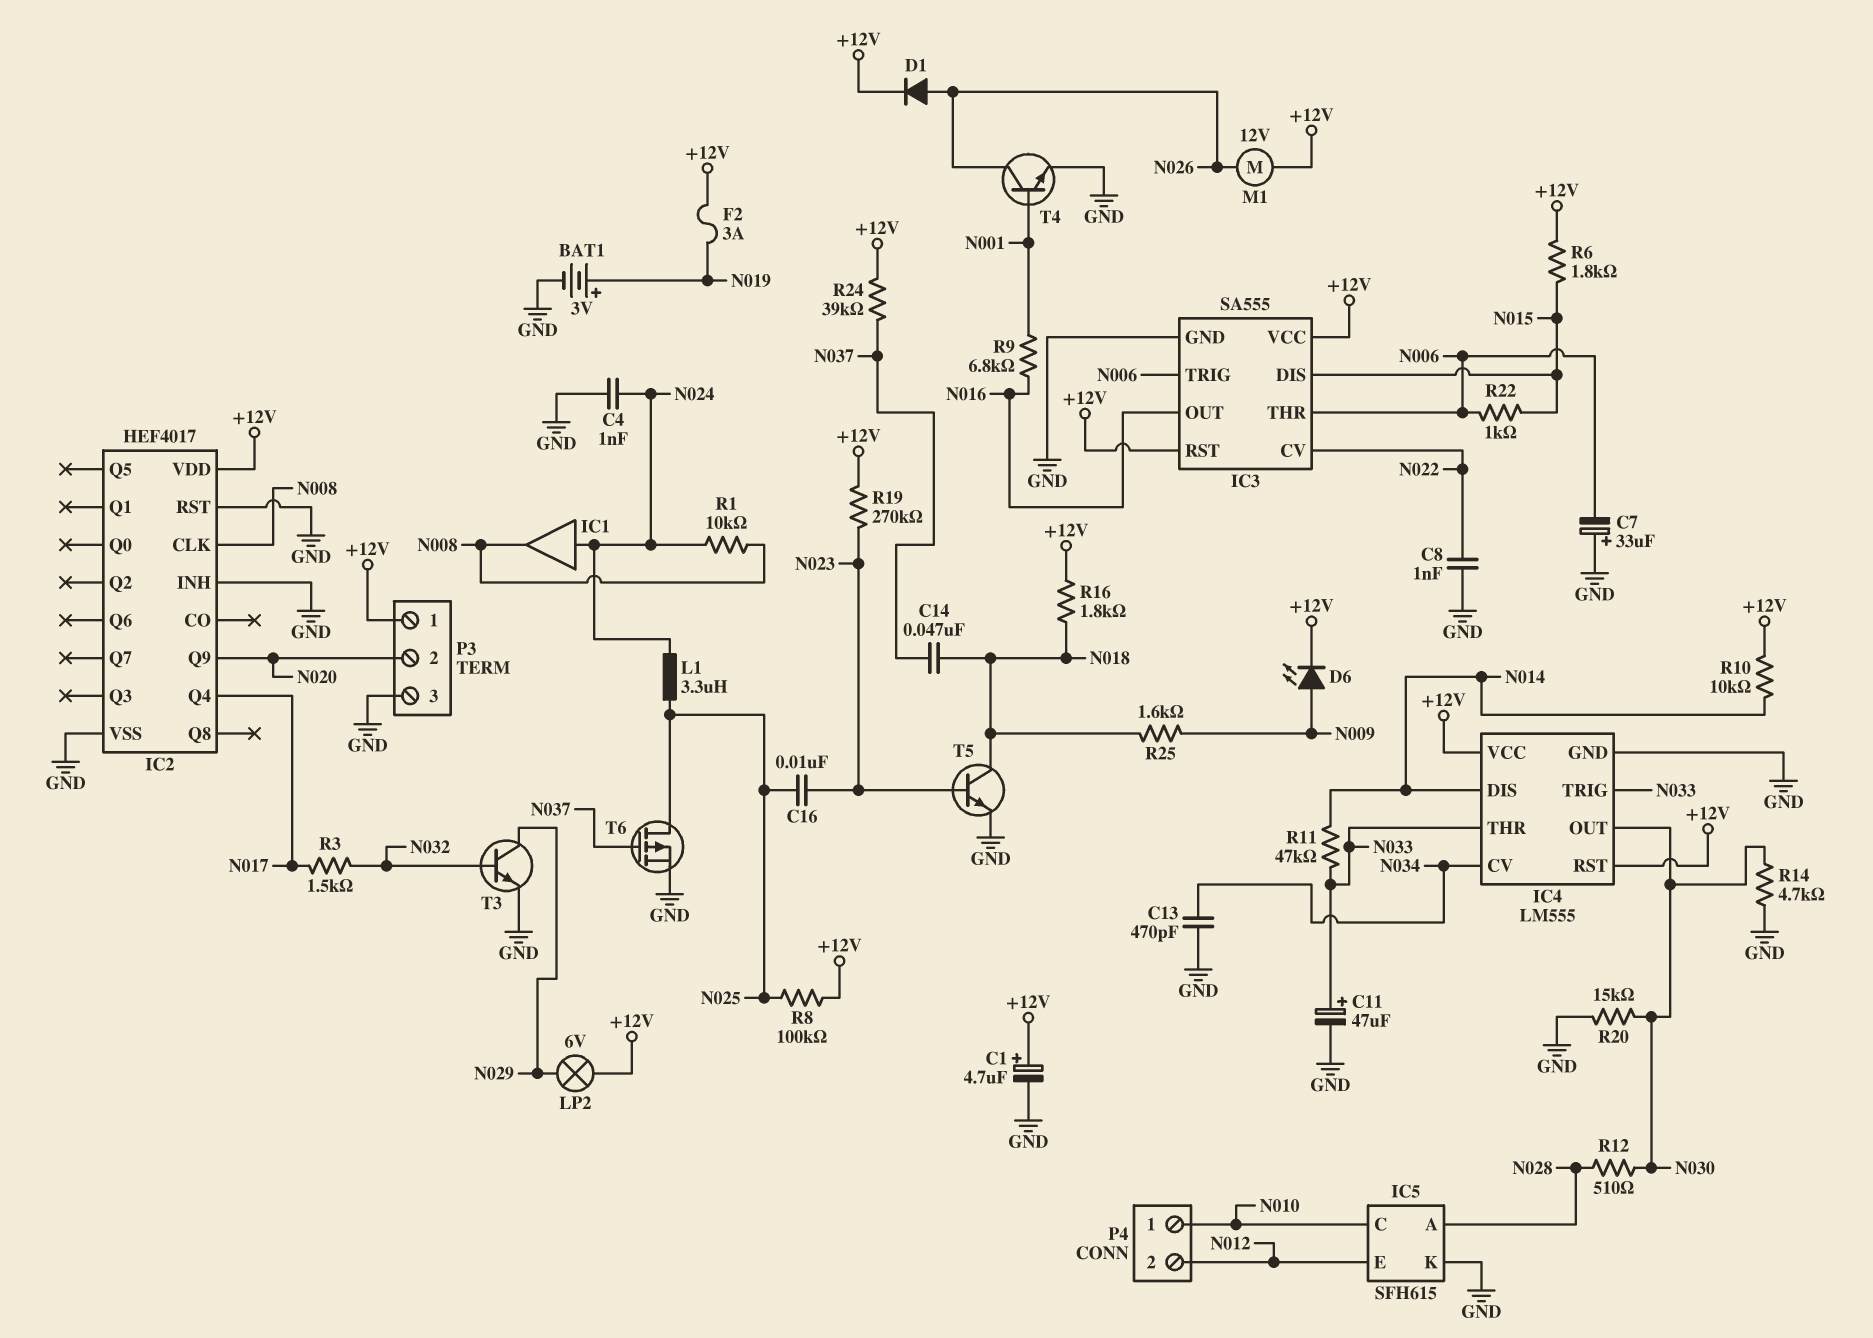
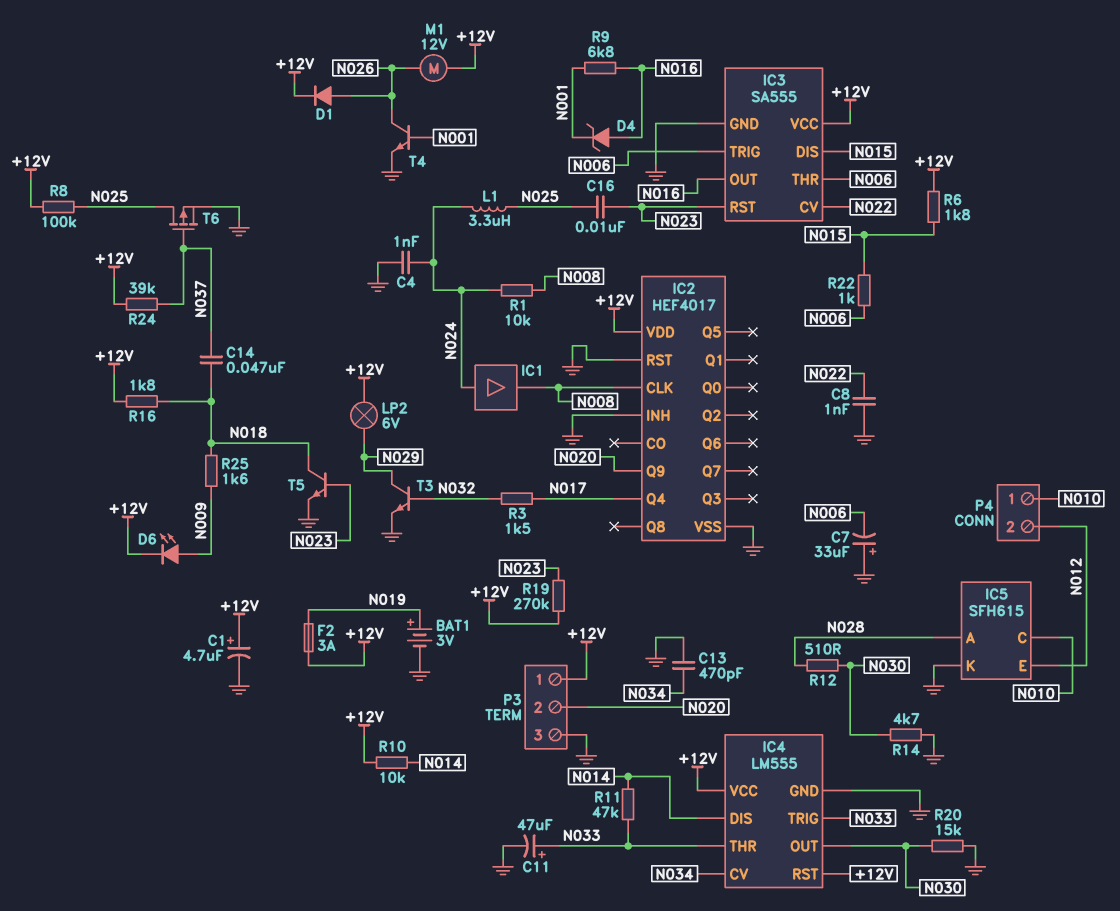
D4: none -> zener (A N016, K N001)
IC3 pin RST: +12V -> N023

